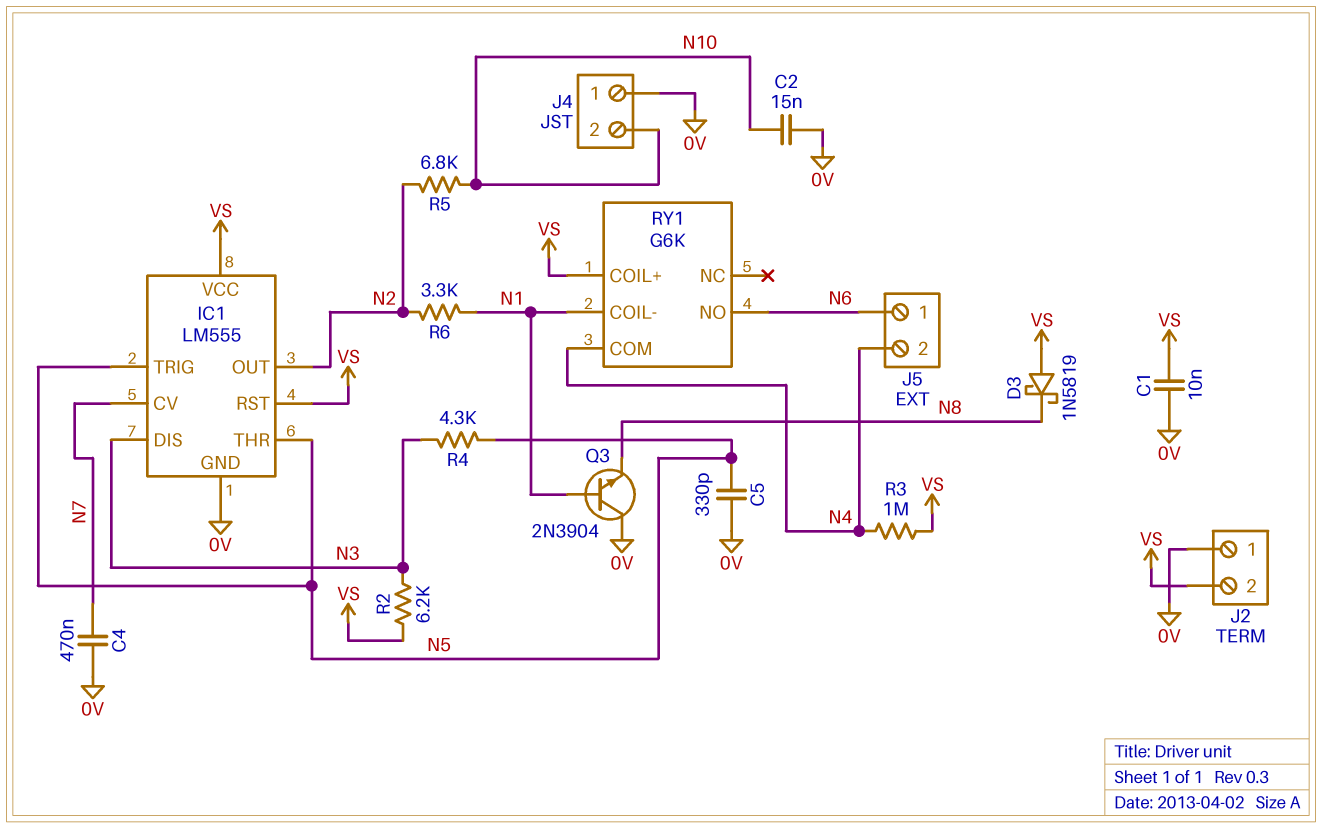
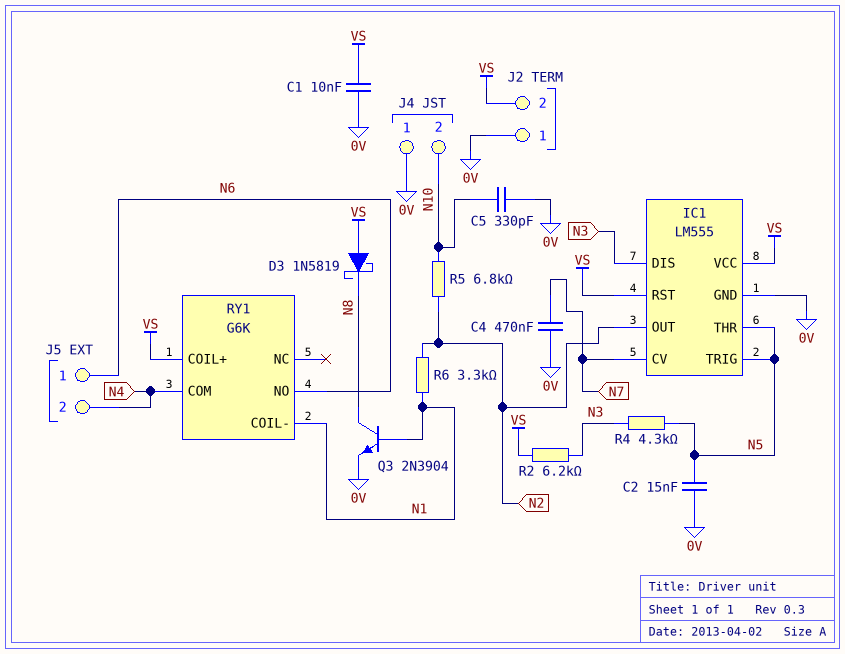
C2: 15nF (0V, N10) -> 15nF (0V, N5)
C5: 330pF (0V, N5) -> 330pF (0V, N10)
Q3: NPN 2N3904 (B N1, C 0V, E N8) -> NPN 2N3904 (B N1, C N8, E 0V)
R3: 1M (N4, VS) -> none

